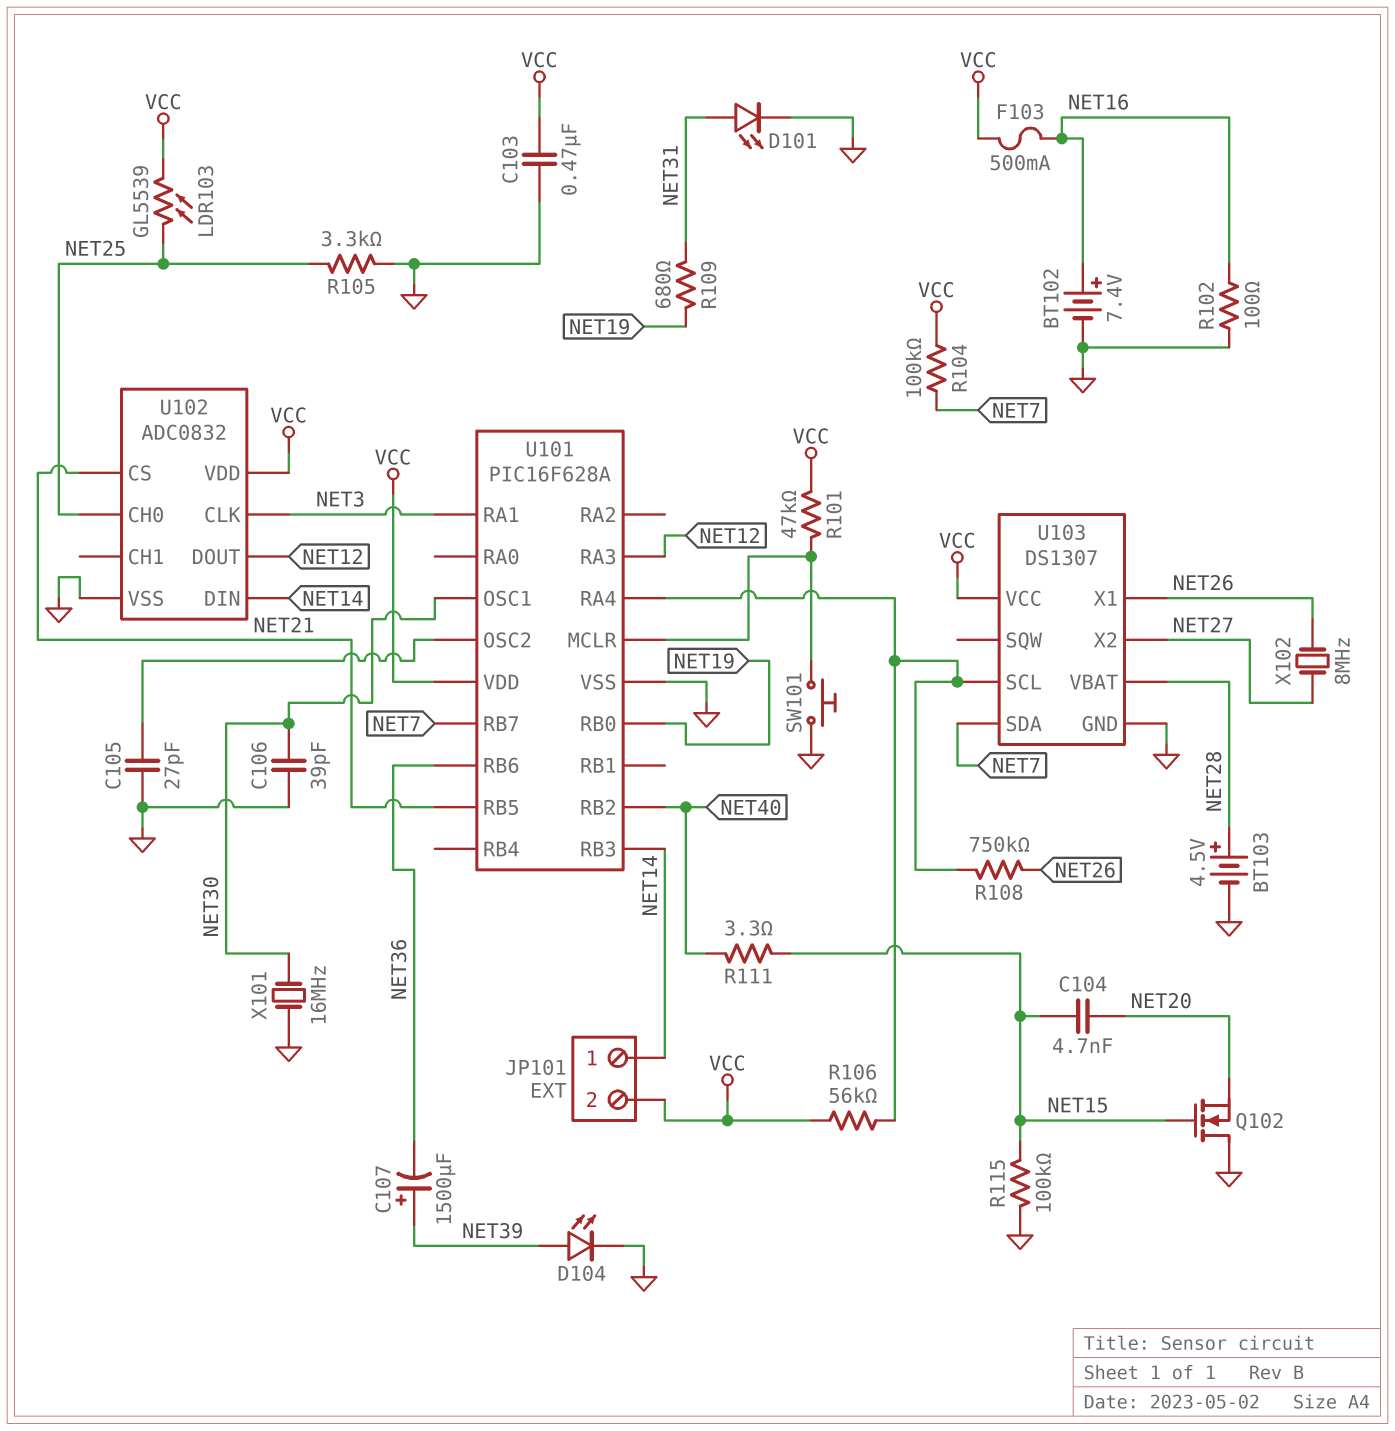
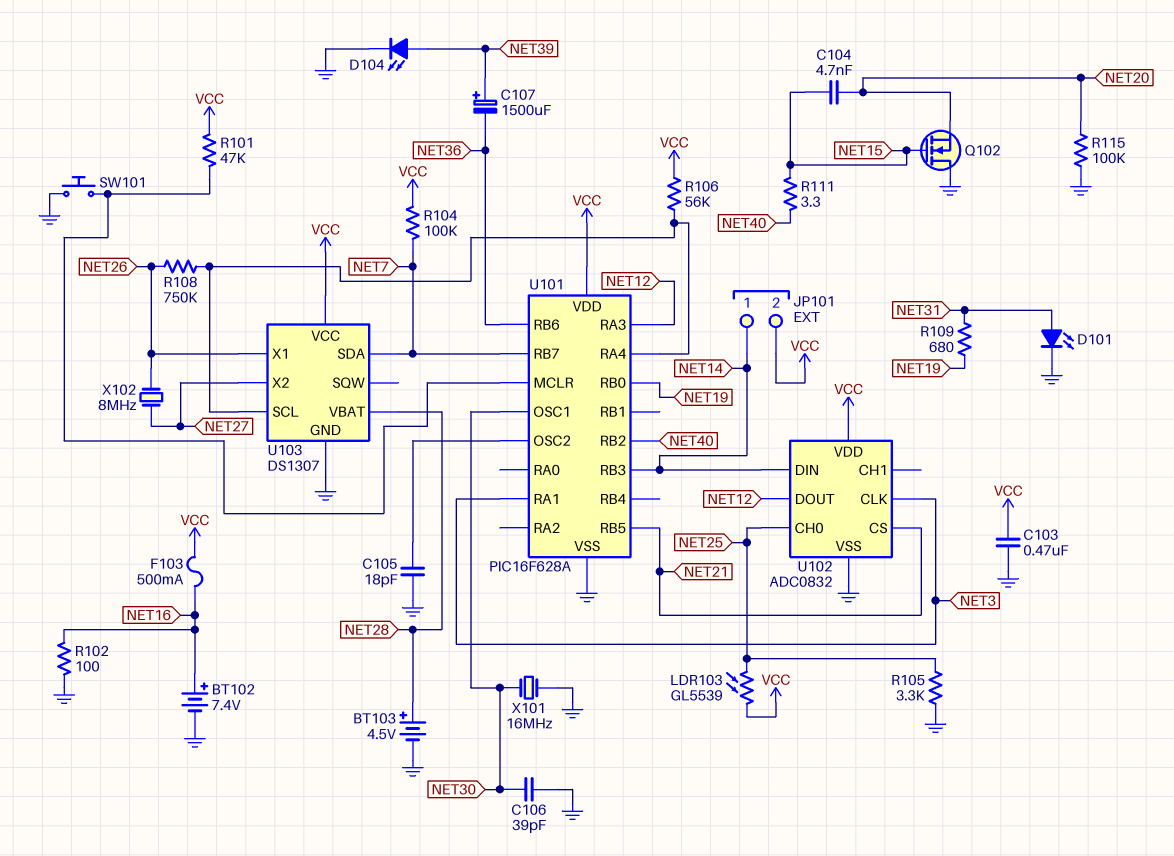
C105: 27pF (GND, U101/OSC2) -> 18pF (GND, U101/OSC2)
R115: 100k (GND, NET15) -> 100k (GND, NET20)

